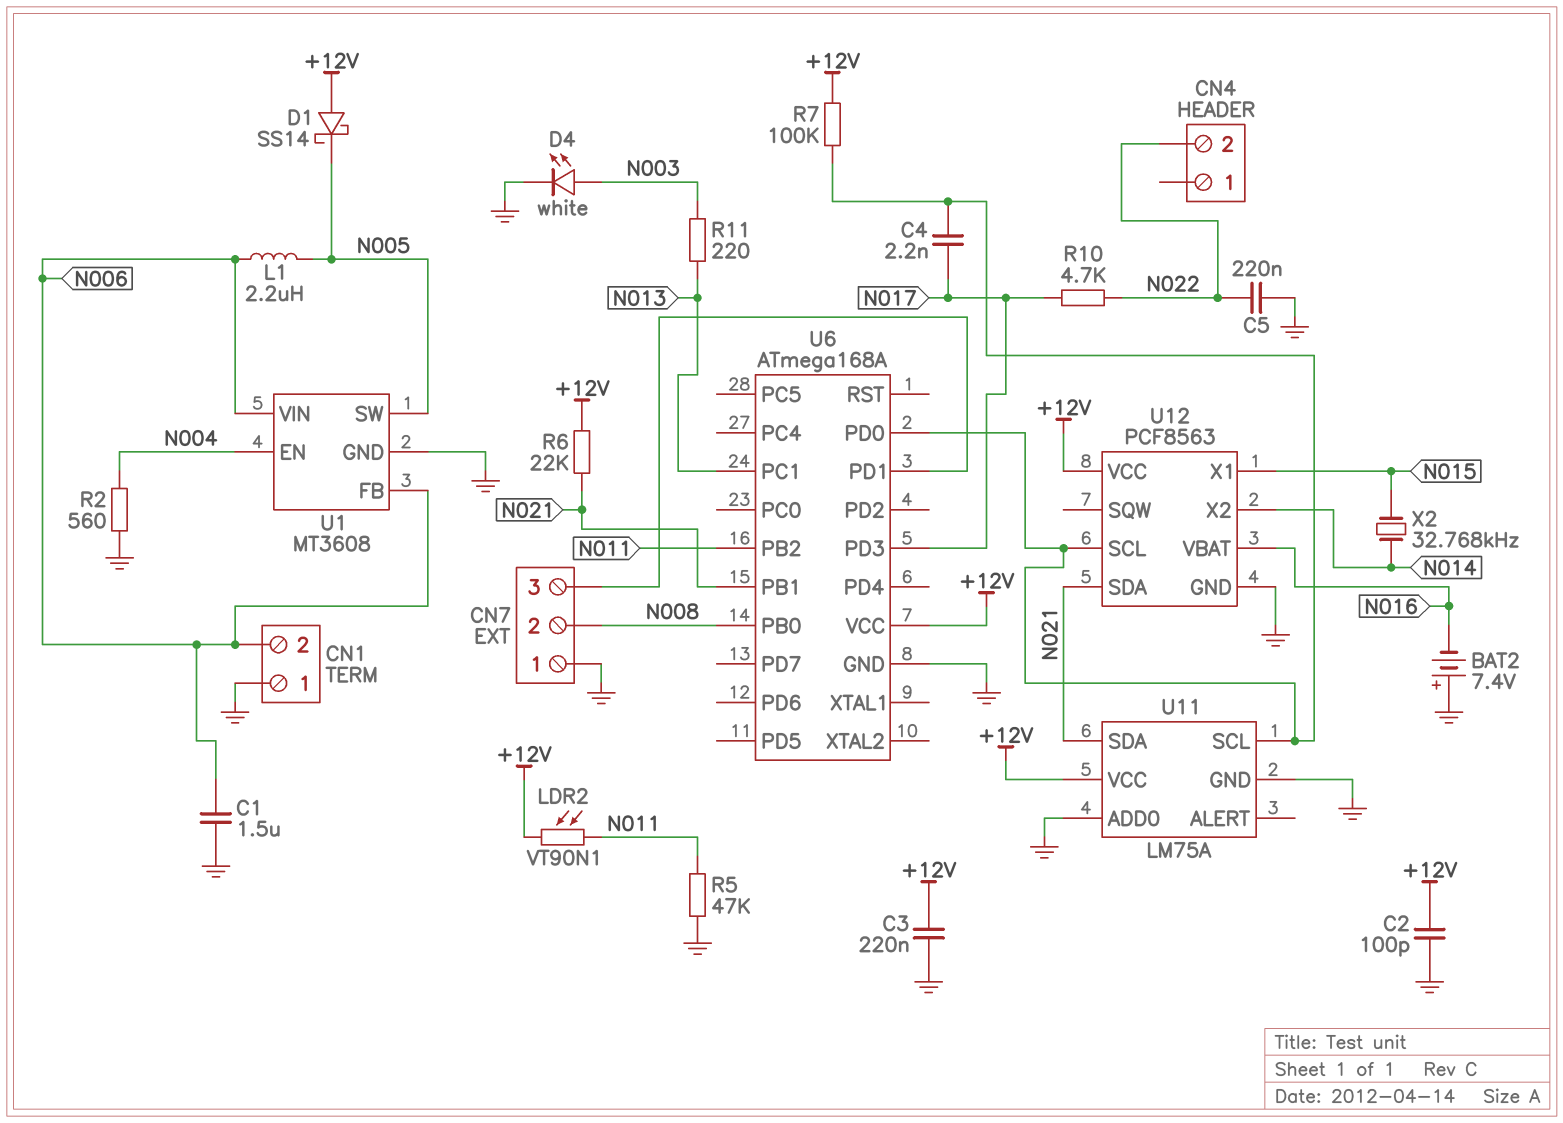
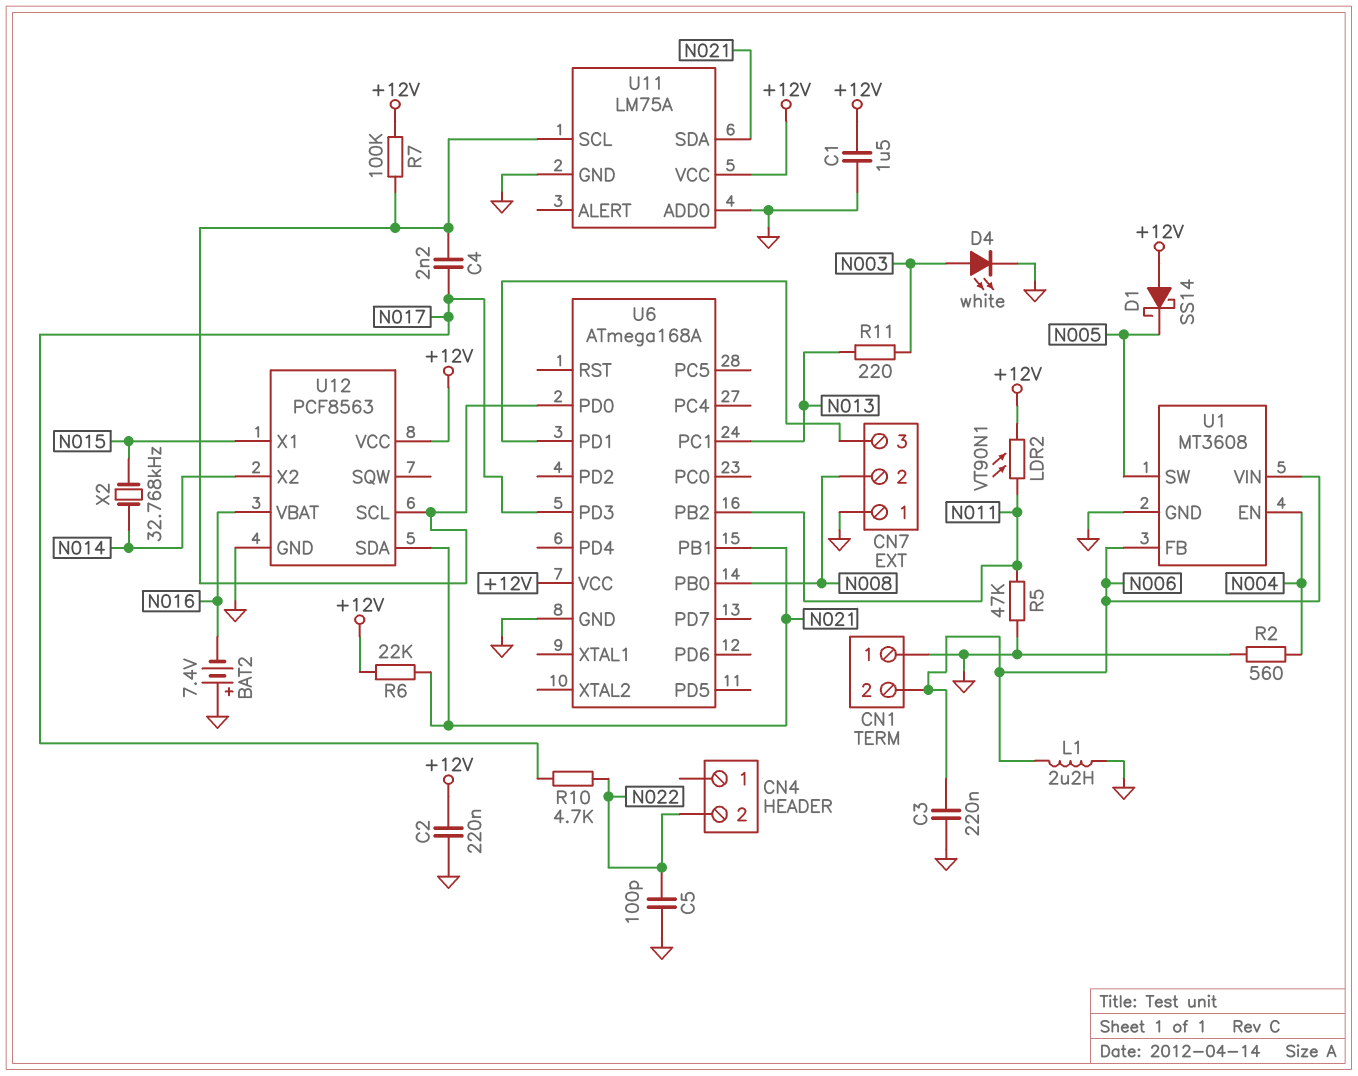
C1: 1.5uF (GND, N006) -> 1.5uF (+12V, GND)
C2: 100pF (+12V, GND) -> 220nF (+12V, GND)
C3: 220nF (+12V, GND) -> 220nF (GND, N006)
C5: 220nF (GND, N022) -> 100pF (GND, N022)
L1: 2.2uH (N005, N006) -> 2.2uH (GND, N006)

